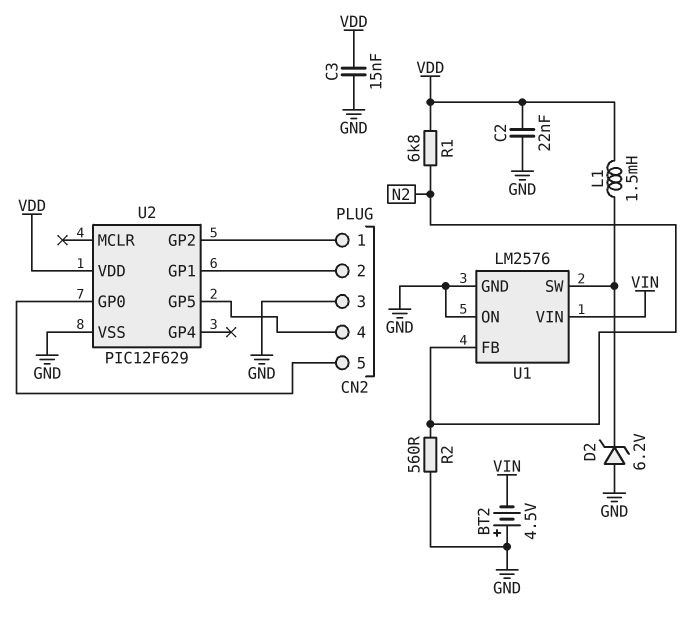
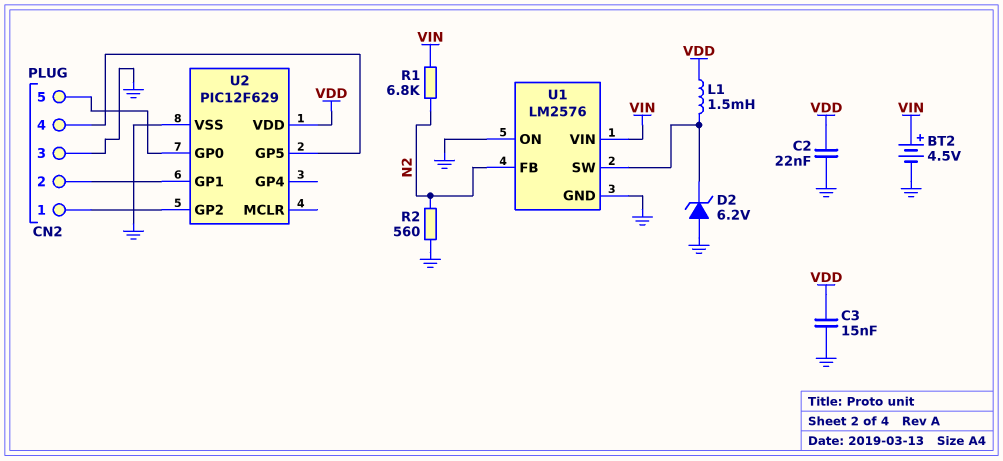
BT2: 4.5V (plus GND, minus VIN) -> 4.5V (plus VIN, minus GND)
R1: 6.8k (N2, VDD) -> 6.8k (N2, VIN)

